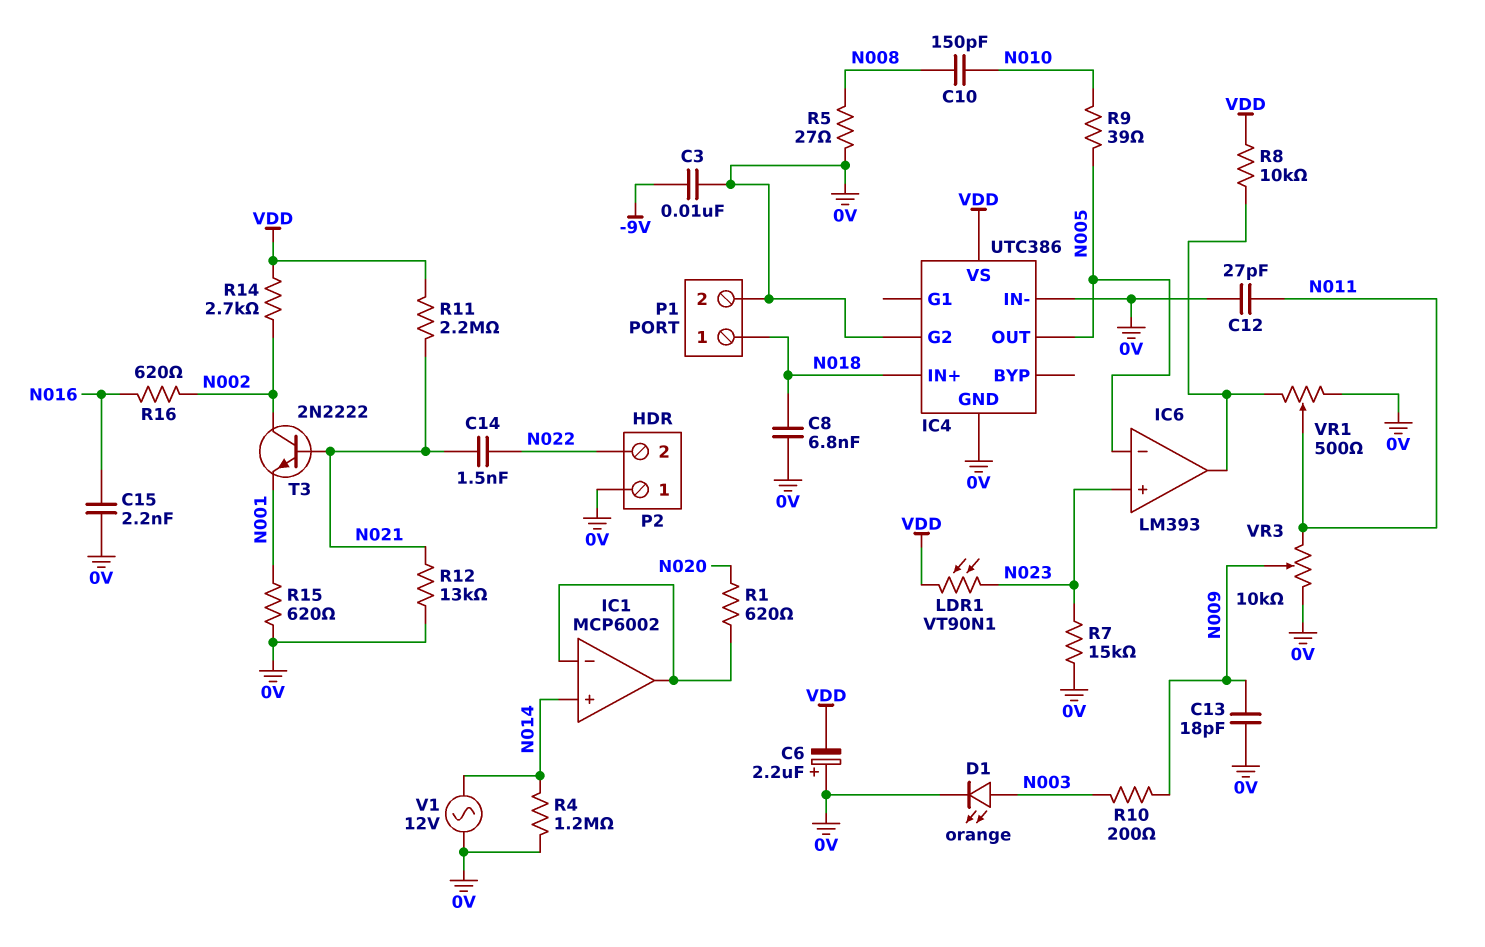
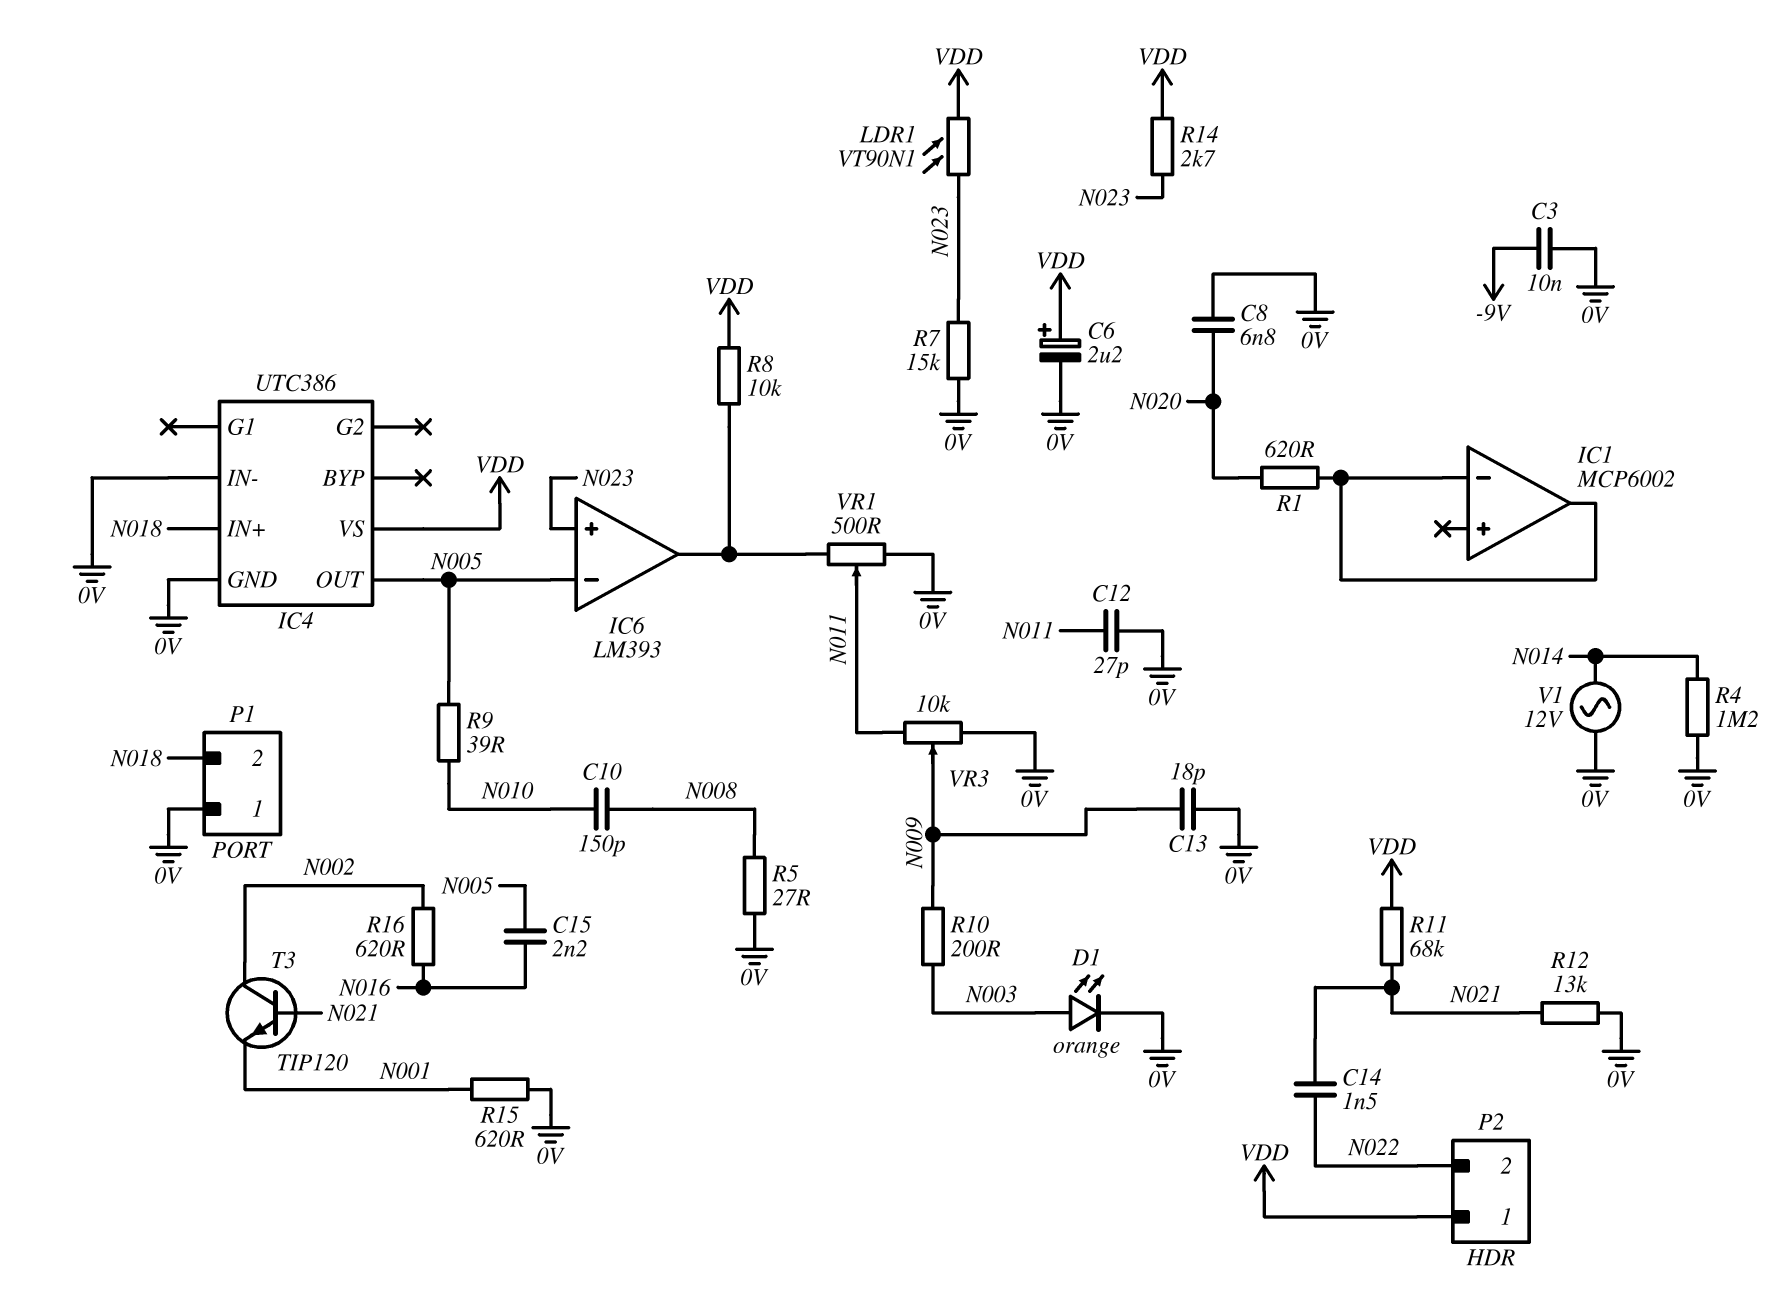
C6: 2.2uF (plus 0V, minus VDD) -> 2.2uF (plus VDD, minus 0V)
C8: 6.8nF (0V, N018) -> 6.8nF (0V, N020)
C15: 2.2nF (0V, N016) -> 2.2nF (N005, N016)
IC1 pin in+: N014 -> none
IC4 pin G2: 0V -> none
P1 pin 1: N018 -> 0V
P1 pin 2: 0V -> N018
P2 pin 1: 0V -> VDD
R11: 2.2M (N021, VDD) -> 68k (N021, VDD)
R14: 2.7k (N002, VDD) -> 2.7k (N023, VDD)
T3: NPN 2N2222 (B N021, C N002, E N001) -> NPN TIP120 (B N021, C N002, E N001)

